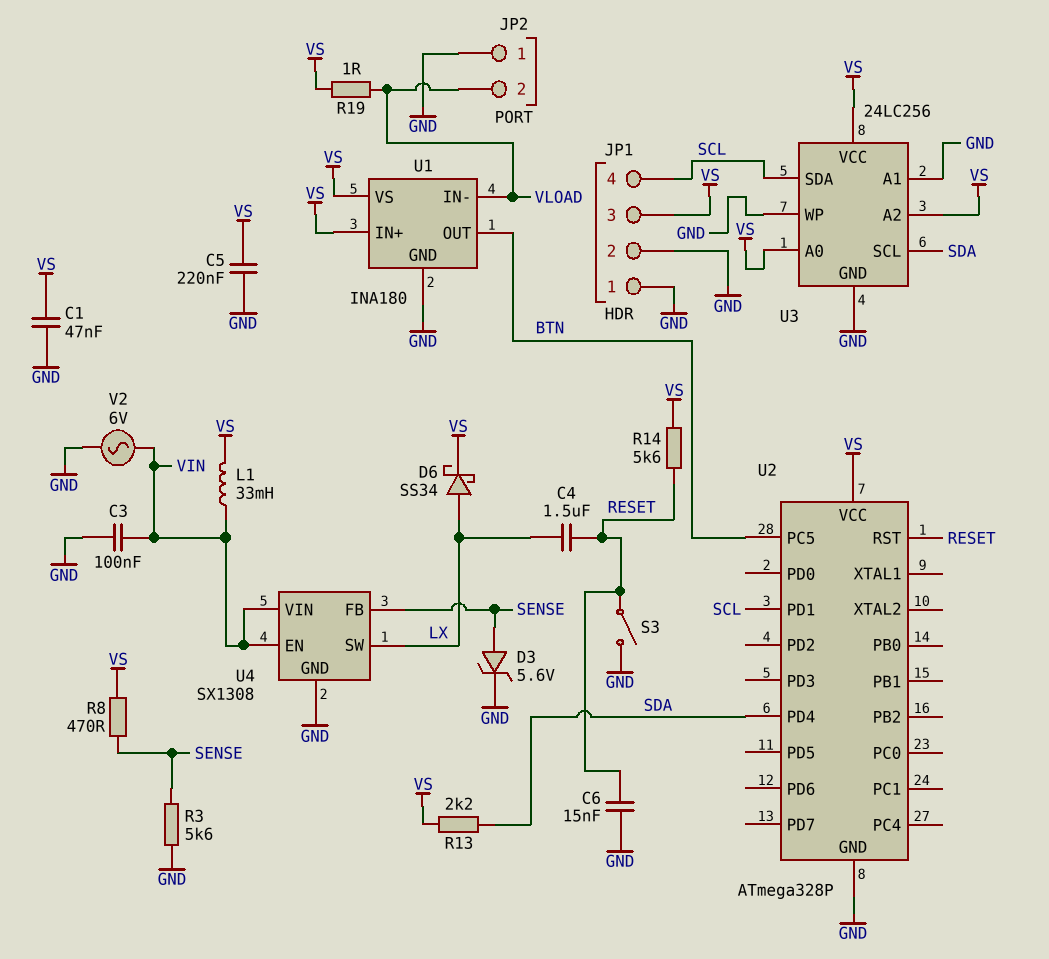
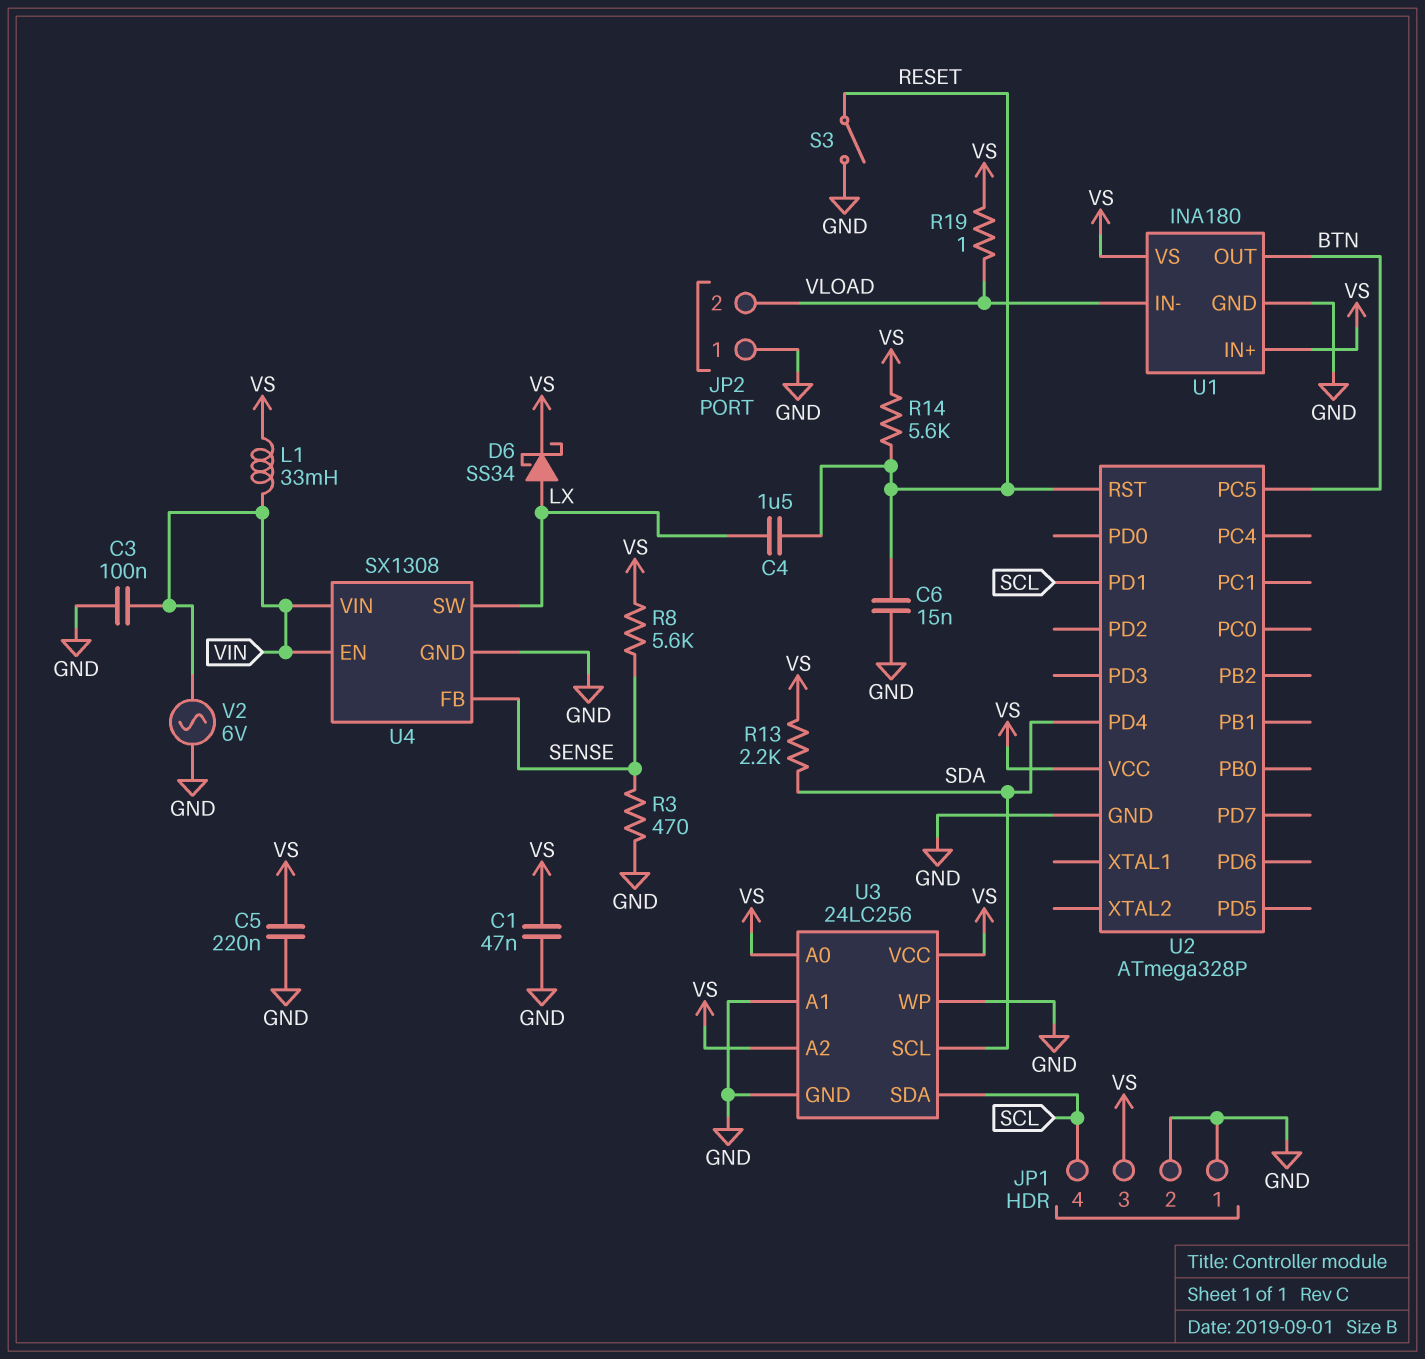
D3: zener 5.6V (A SENSE, K GND) -> none
R3: 5.6k (GND, SENSE) -> 470 (GND, SENSE)
R8: 470 (SENSE, VS) -> 5.6k (SENSE, VS)

